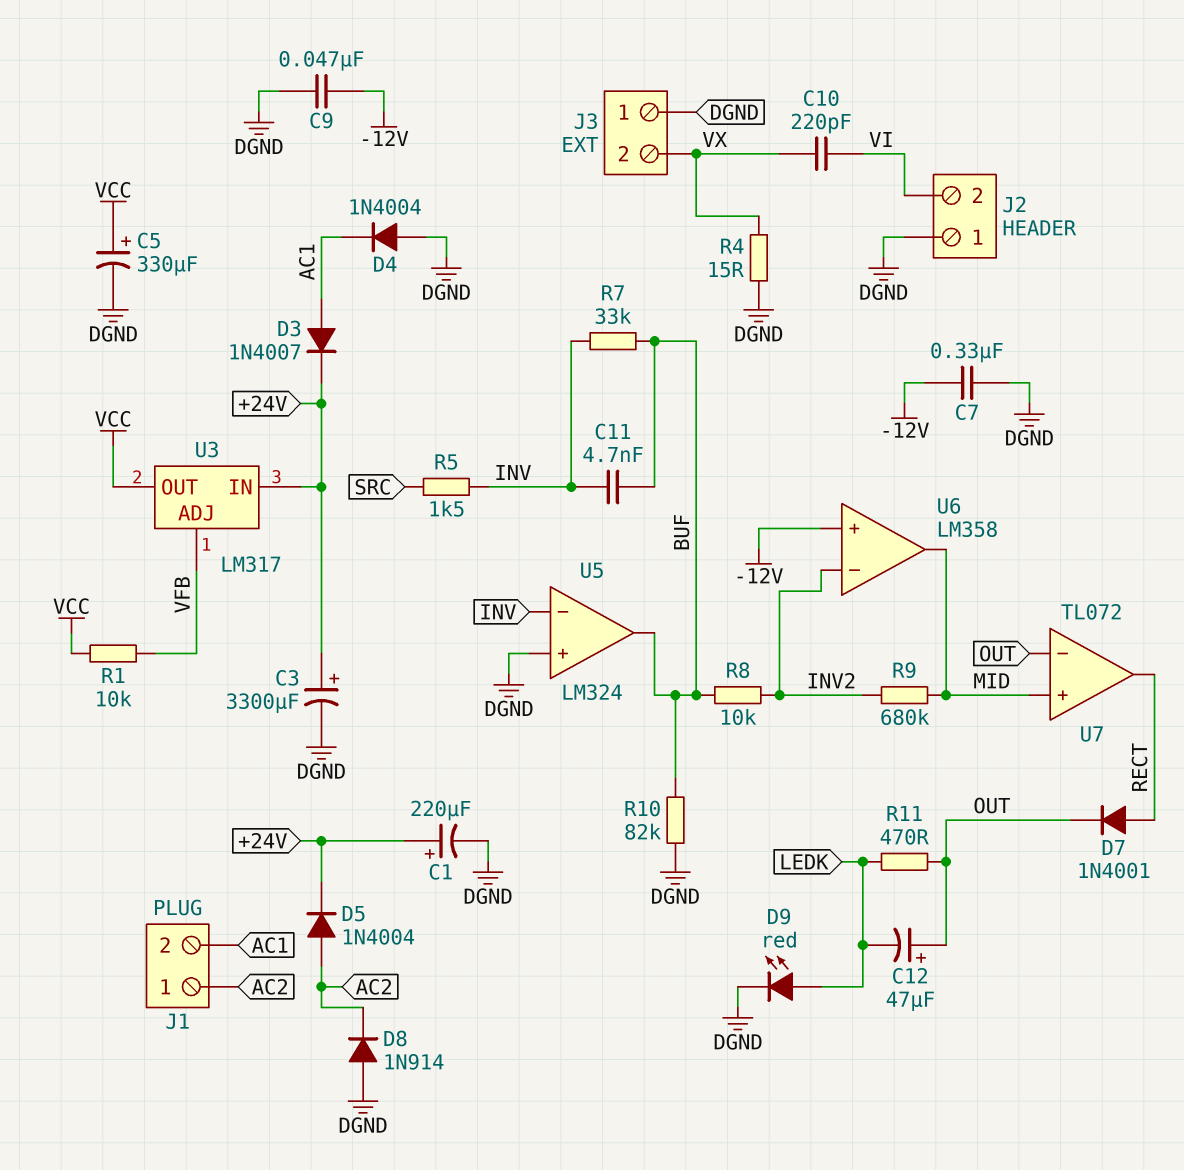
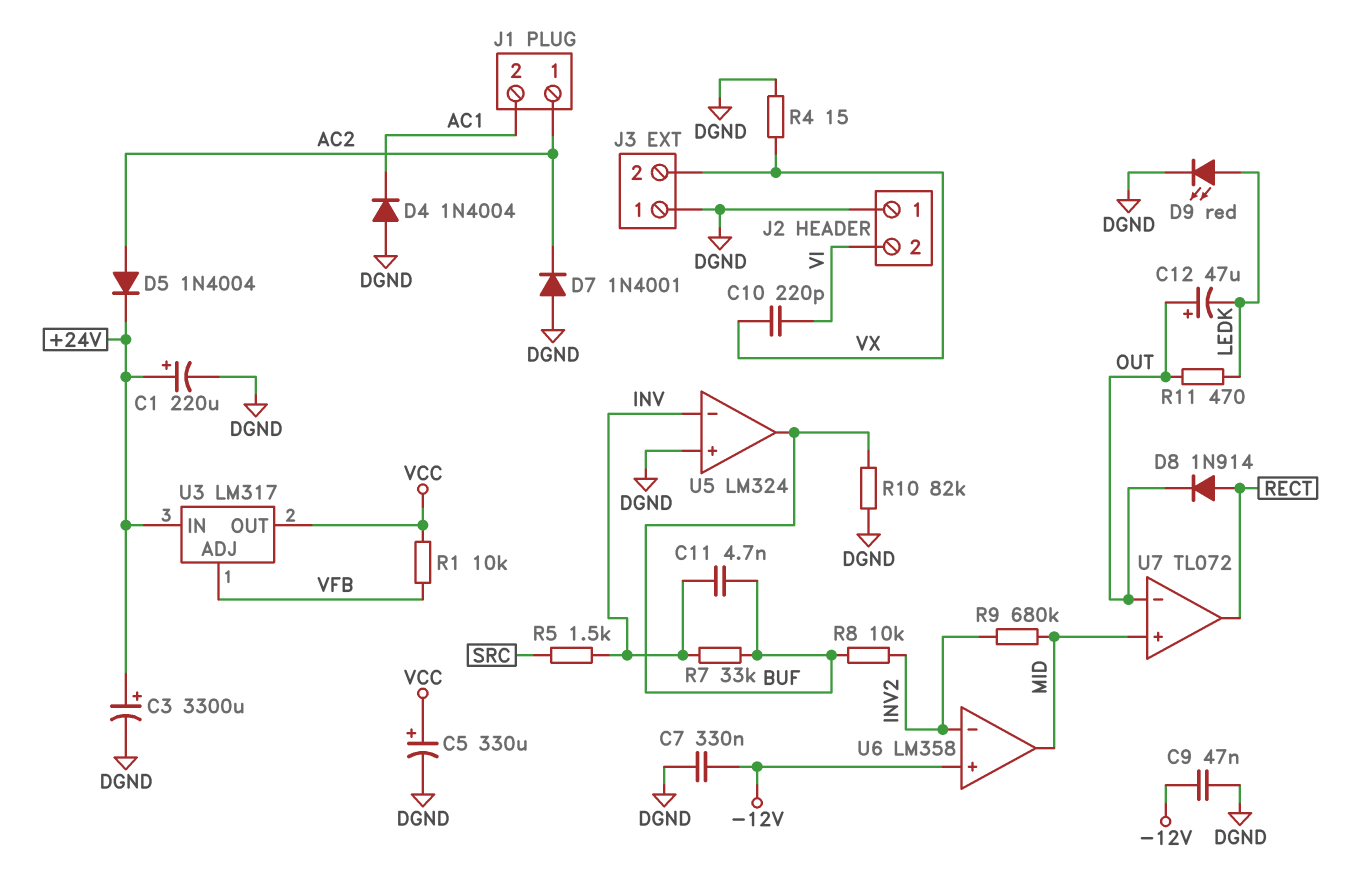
D3: diode 1N4007 (A AC1, K +24V) -> none
D7: diode 1N4001 (A RECT, K OUT) -> diode 1N4001 (A DGND, K AC2)
D8: diode 1N914 (A DGND, K AC2) -> diode 1N914 (A RECT, K OUT)

